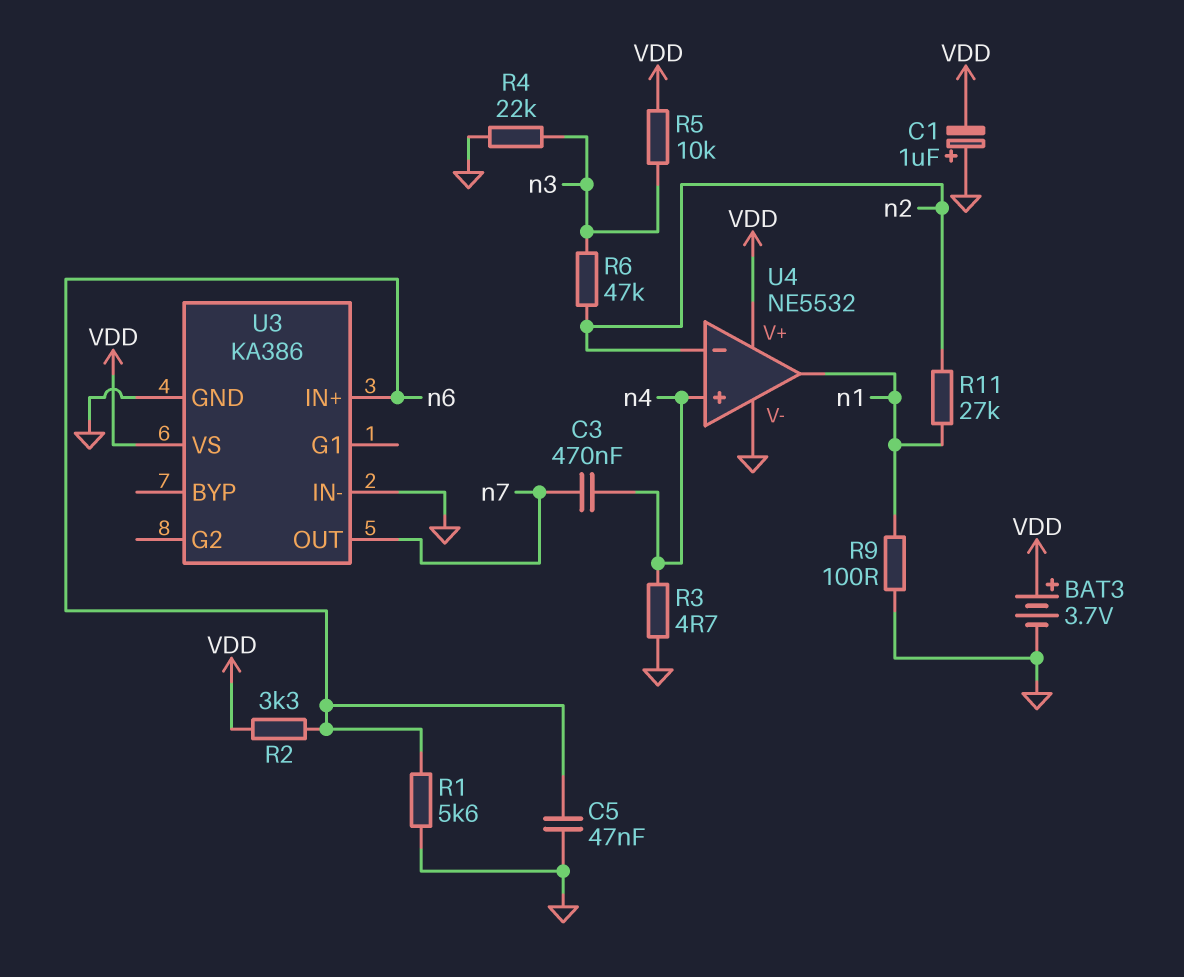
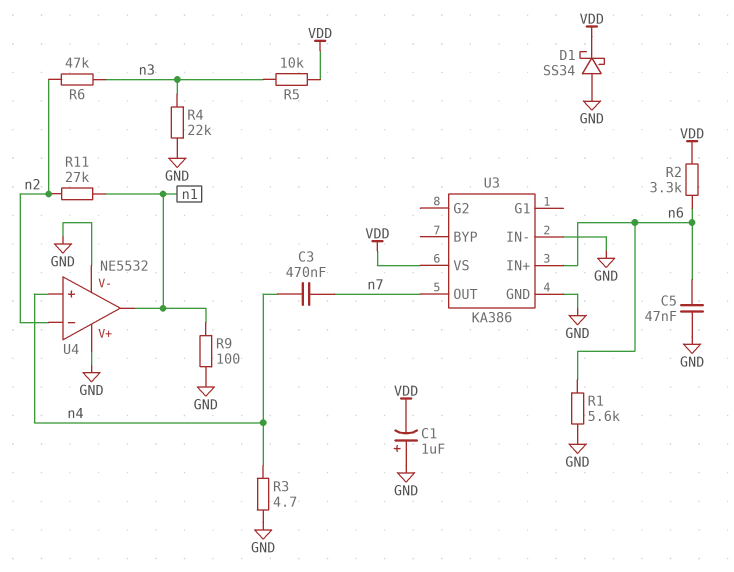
BAT3: 3.7V (plus VDD, minus GND) -> none
D1: none -> schottky SS34 (A GND, K VDD)
U4 pin V+: VDD -> GND

